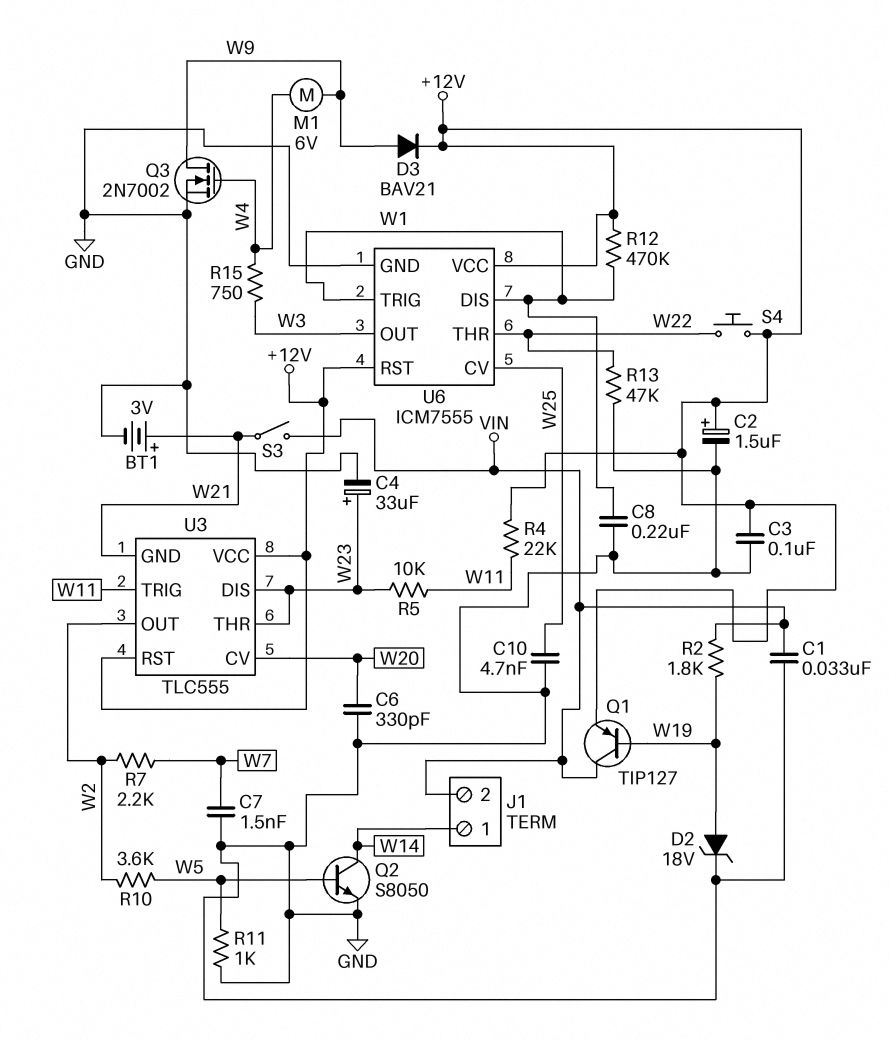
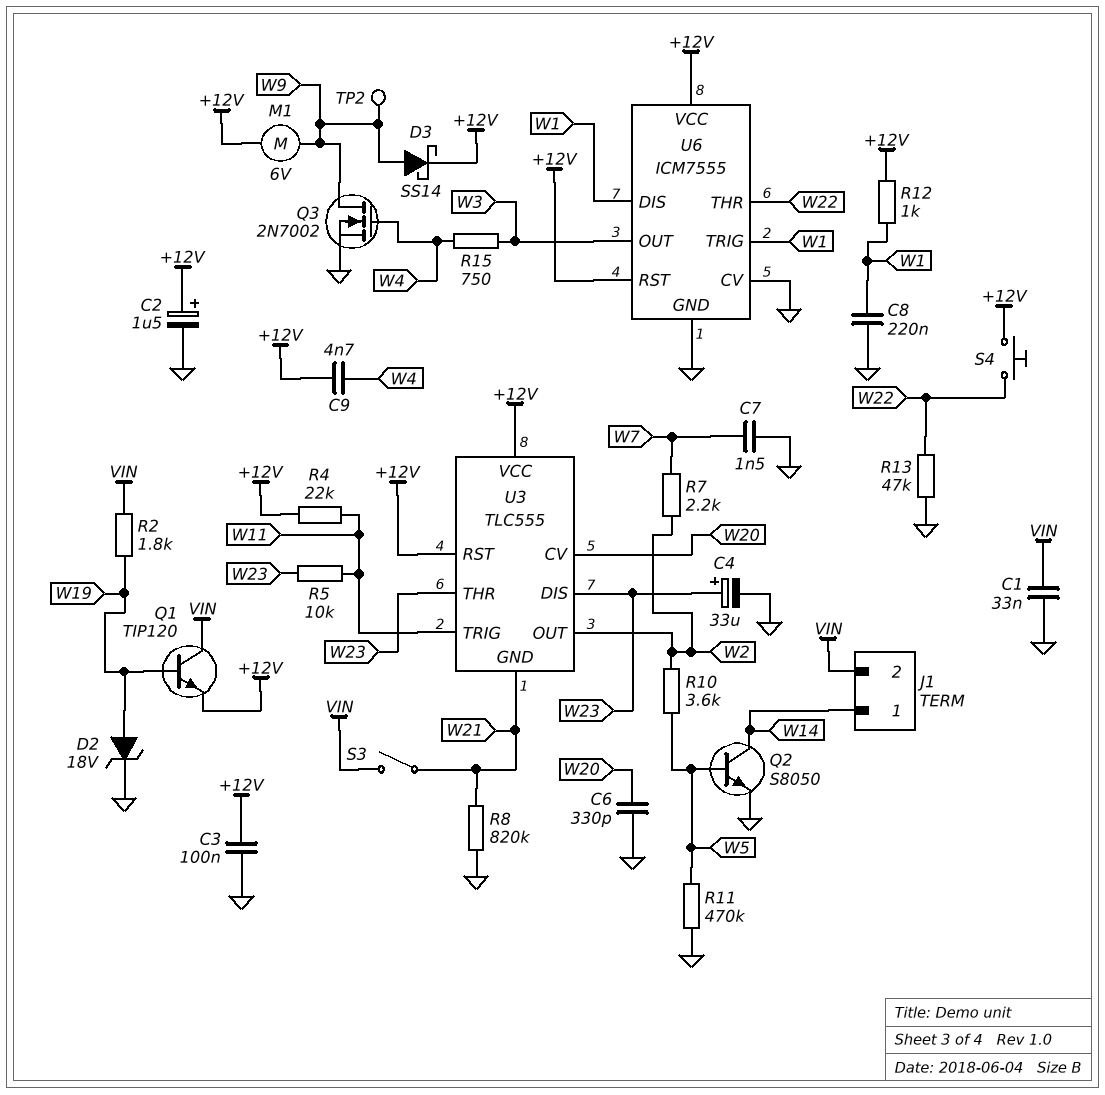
BT1: 3V (plus W21, minus GND) -> none
C9: none -> 4.7nF (+12V, W4)
C10: 4.7nF (GND, W25) -> none
D3: diode BAV21 (A W9, K +12V) -> schottky SS14 (A W9, K +12V)
M1: motor 6V (W4, W9) -> motor 6V (+12V, W9)
Q1: PNP TIP127 (B W19, C VIN, E +12V) -> NPN TIP120 (B W19, C VIN, E +12V)
R8: none -> 820k (GND, W21)
R11: 1k (GND, W5) -> 470k (GND, W5)
R12: 470k (+12V, W1) -> 1k (+12V, W1)
TP2: none -> test point (W9)
U6 pin CV: W25 -> GND

